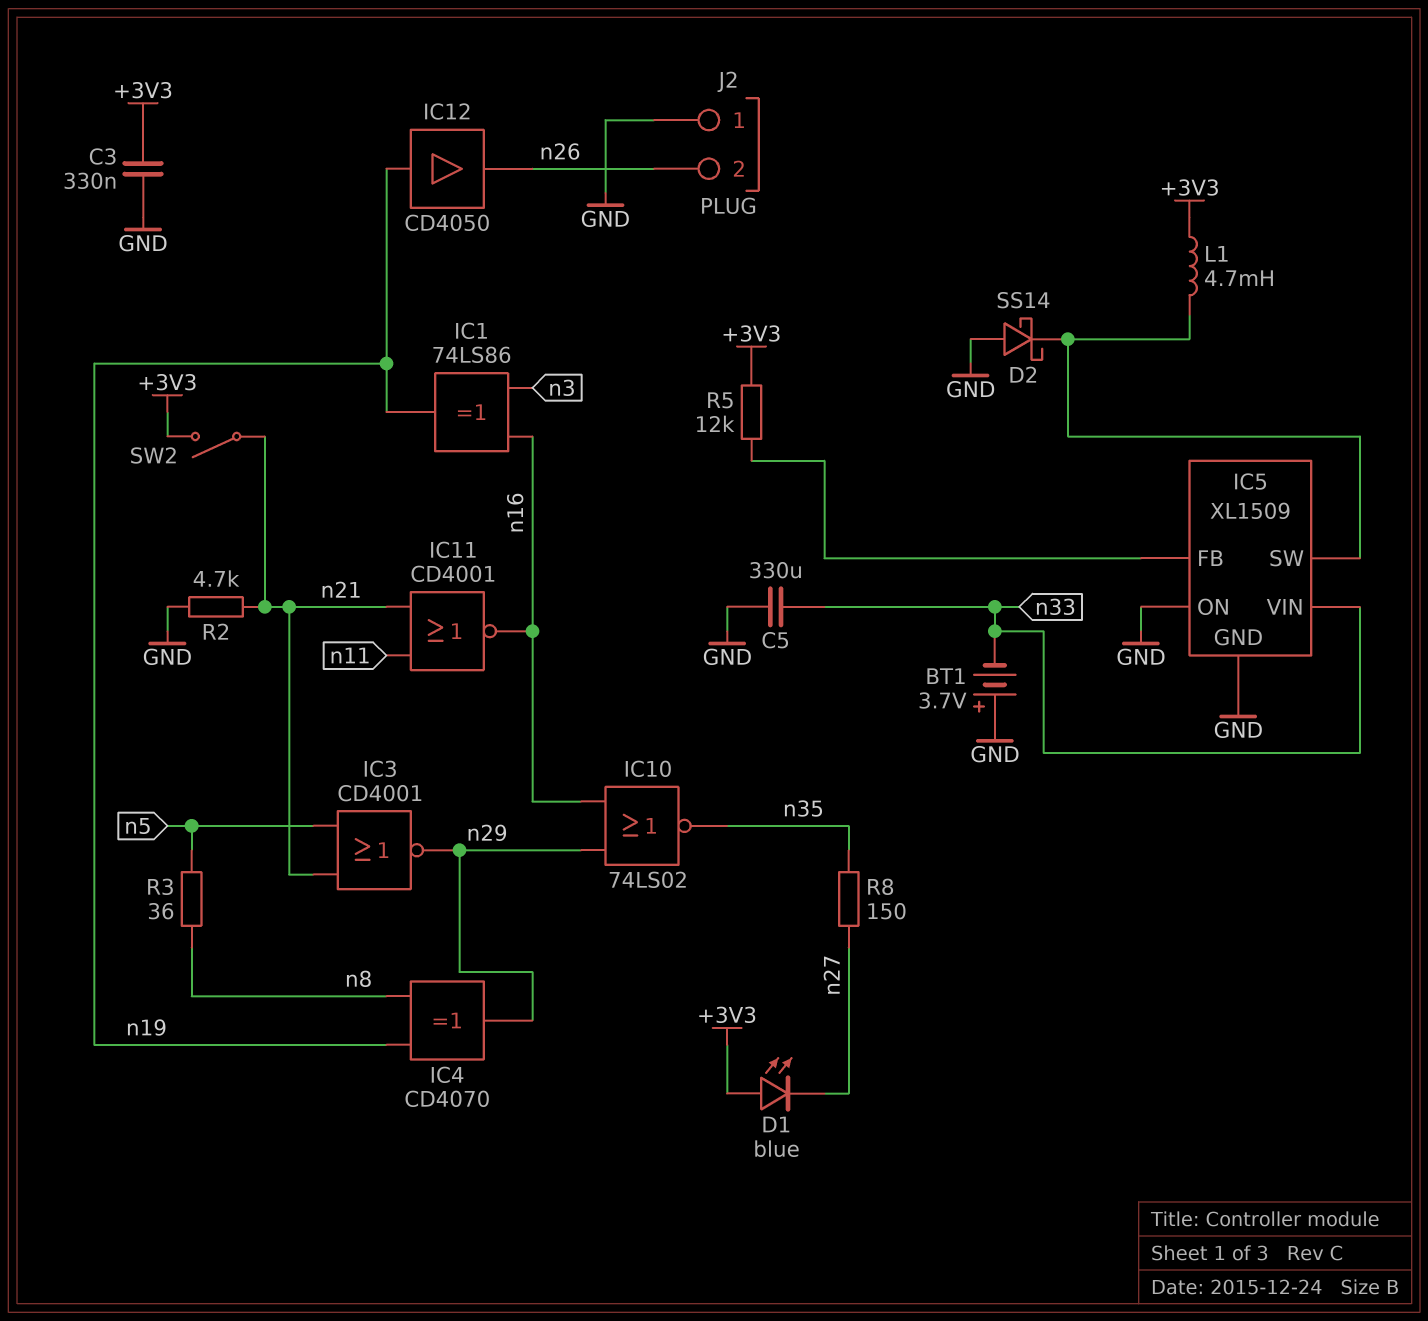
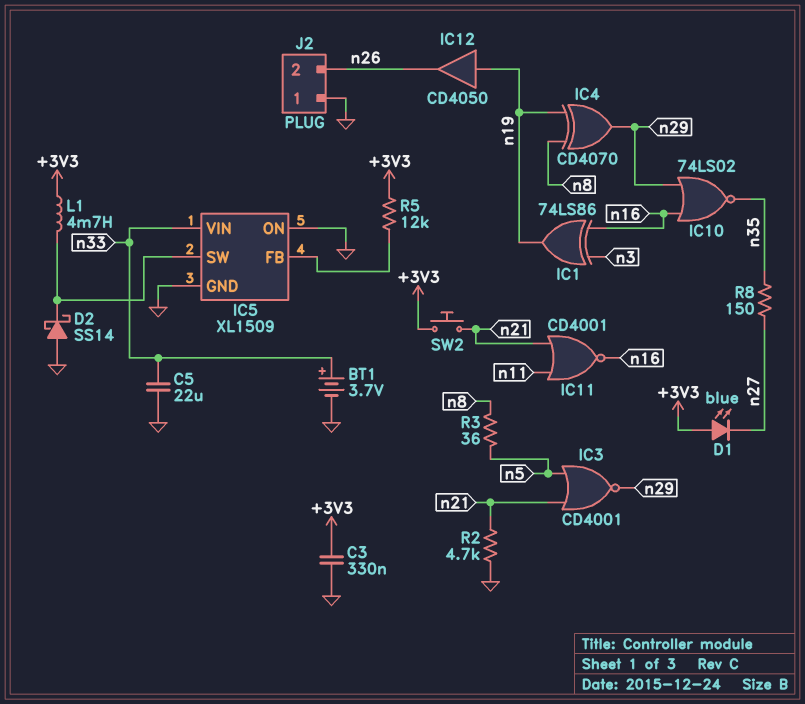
BT1: 3.7V (plus GND, minus n33) -> 3.7V (plus n33, minus GND)
C5: 330uF (GND, n33) -> 22uF (GND, n33)
SW2: switch (+3V3, n21) -> button (+3V3, n21)

